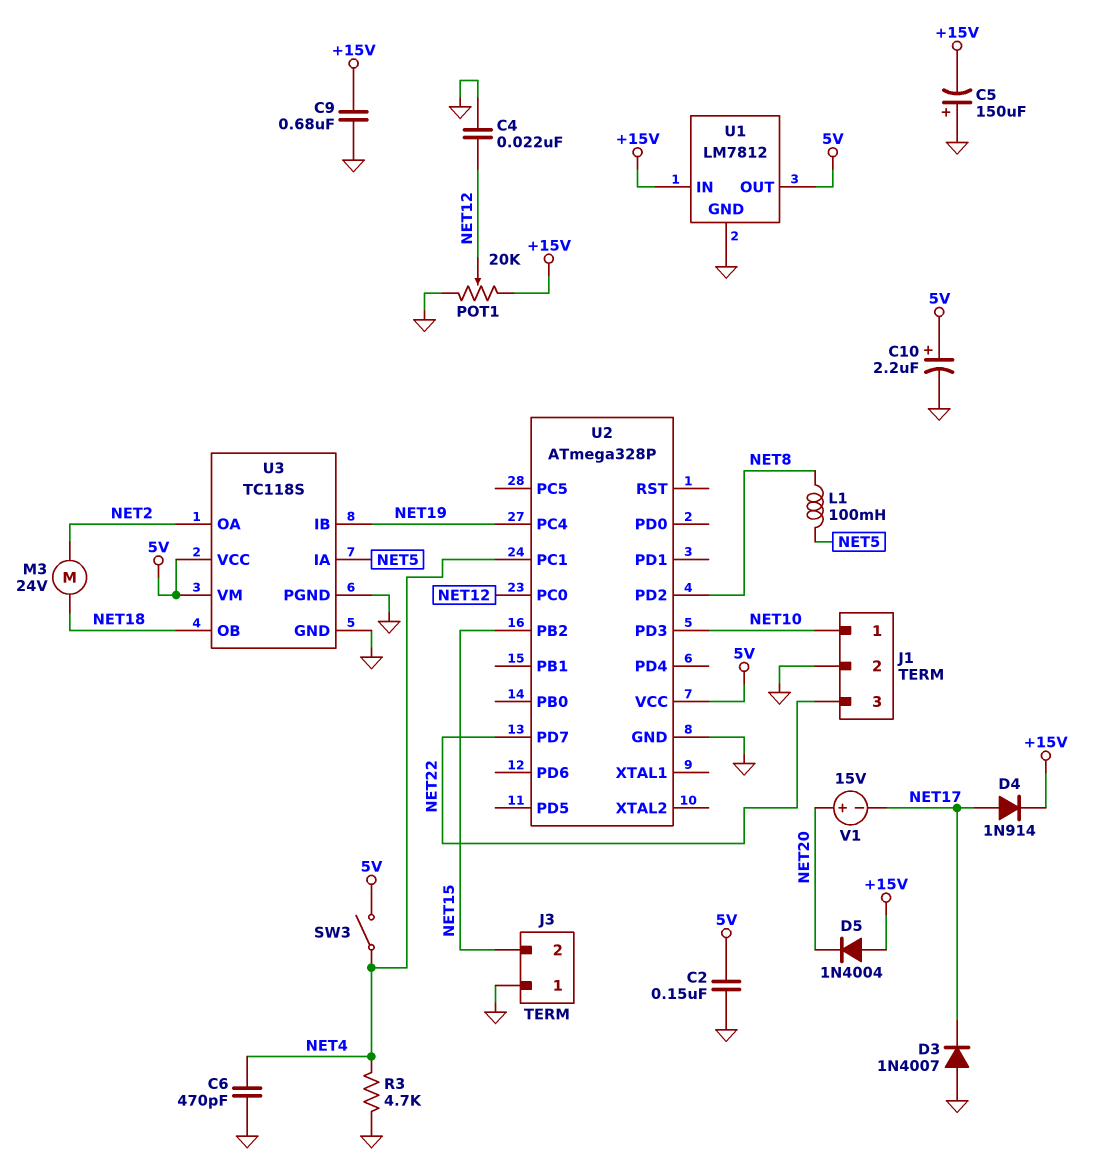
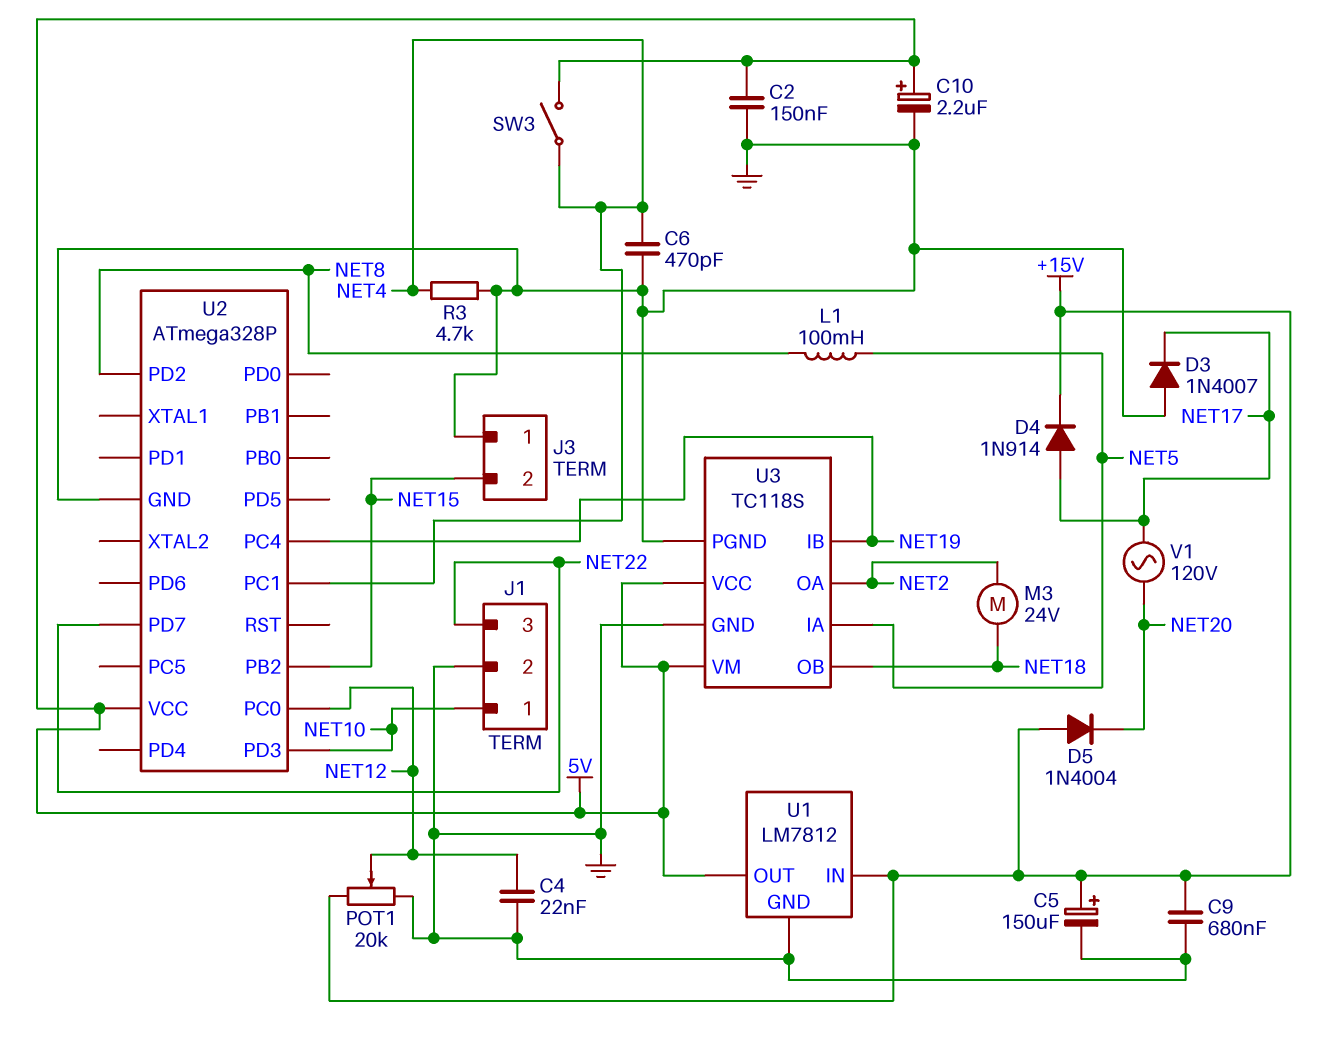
C5: 150uF (plus GND, minus +15V) -> 150uF (plus +15V, minus GND)
V1: 15V (plus NET20, minus NET17) -> AC 120V (NET17, NET20)

